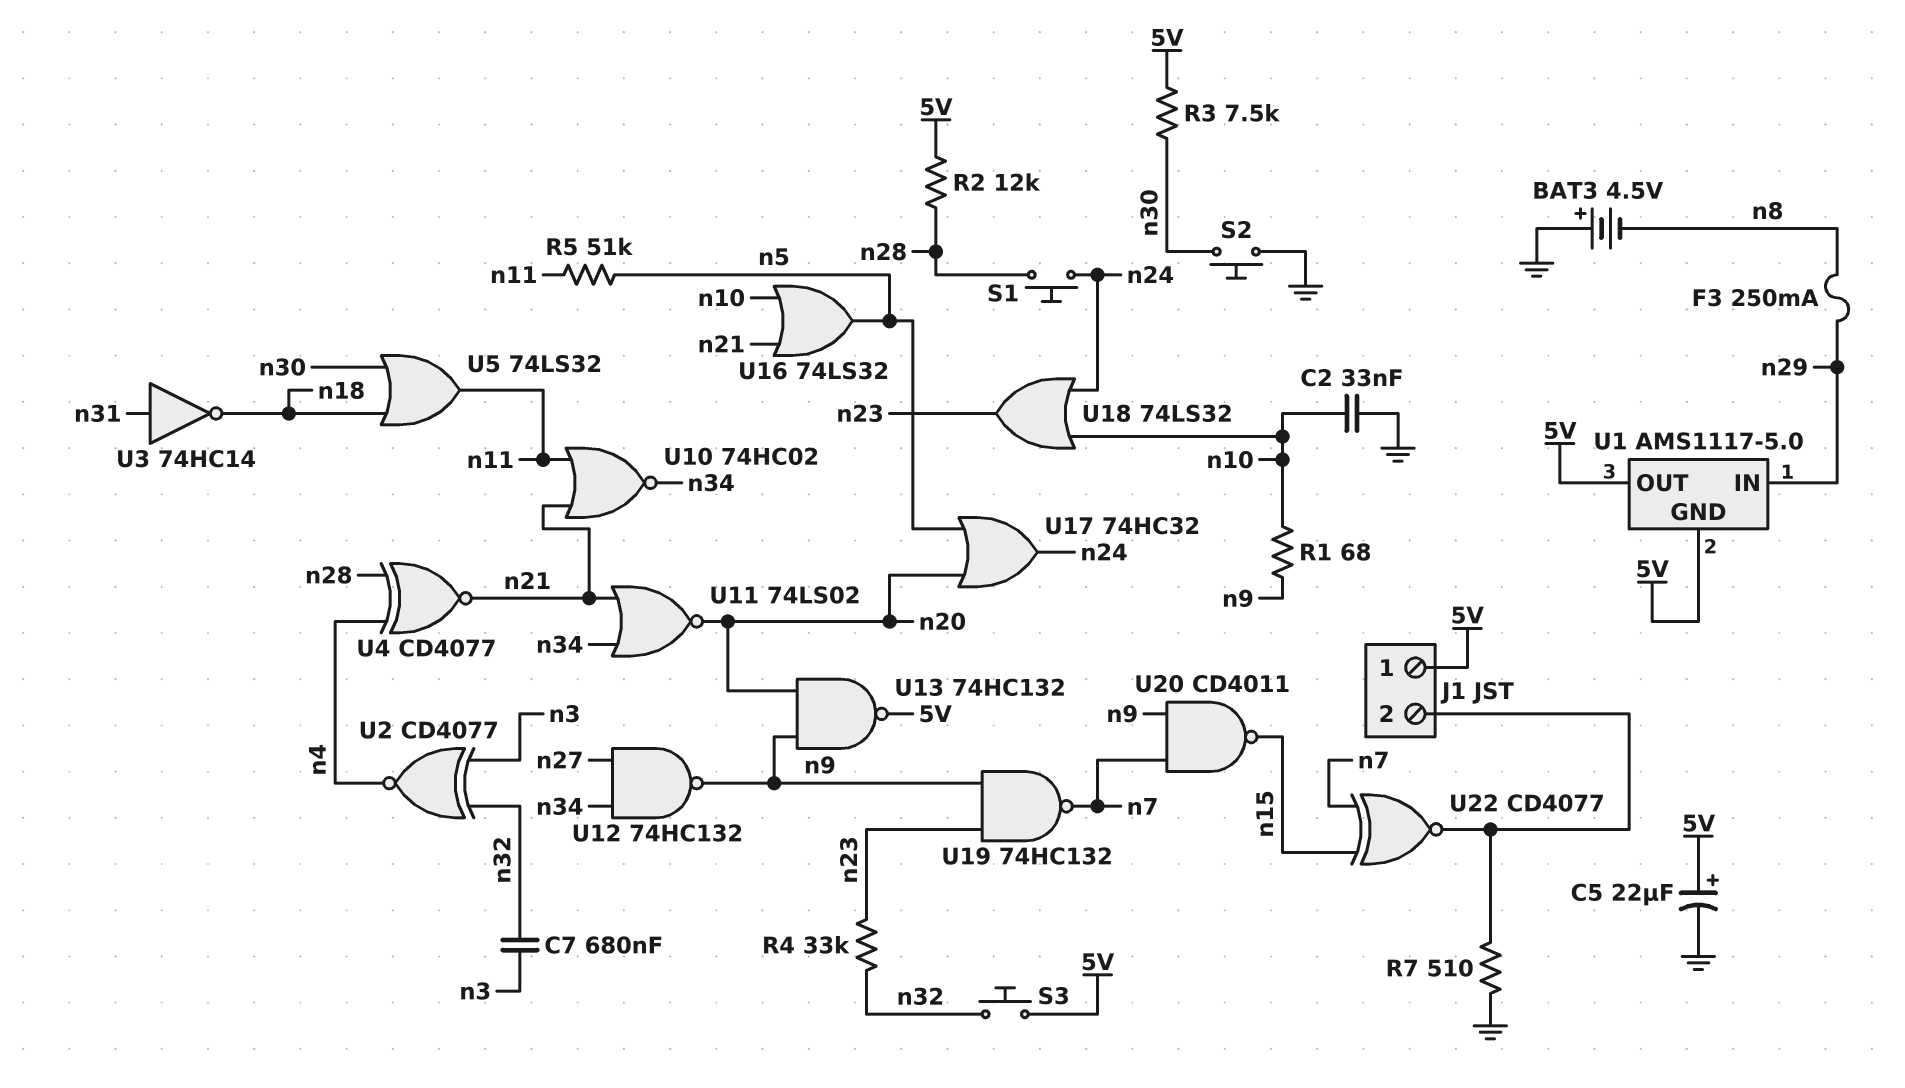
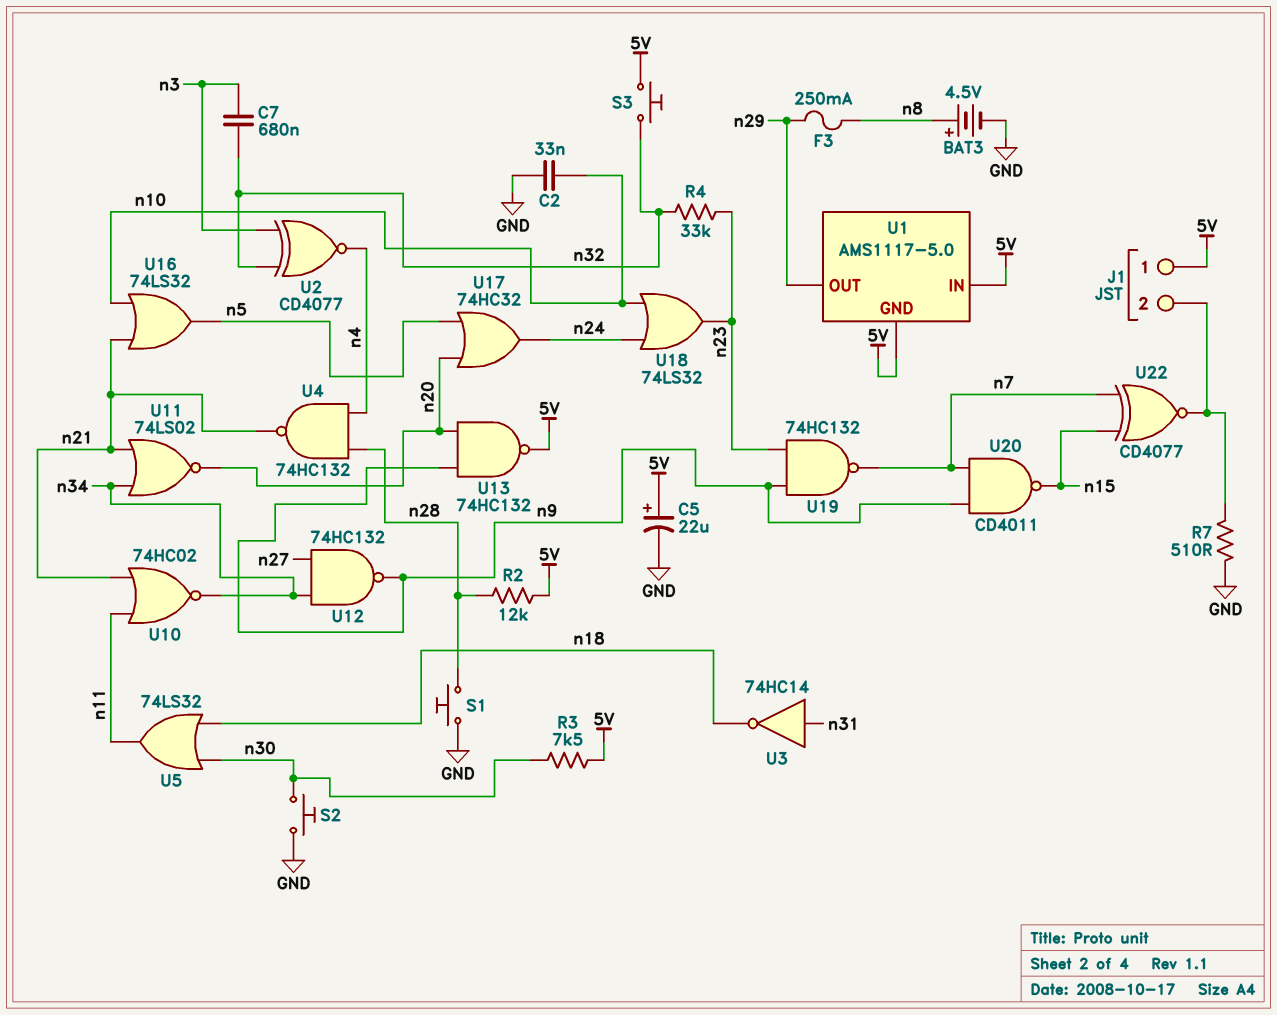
BAT3: 4.5V (plus GND, minus n8) -> 4.5V (plus n8, minus GND)
R1: 68 (n9, n10) -> none
R5: 51k (n5, n11) -> none
S1: button (n24, n28) -> button (GND, n28)
U1 pin IN: n29 -> 5V
U1 pin OUT: 5V -> n29
U4: XNOR CD4077 (in n4, in n28, out n21) -> NAND 74HC132 (in n4, in n28, out n21)

